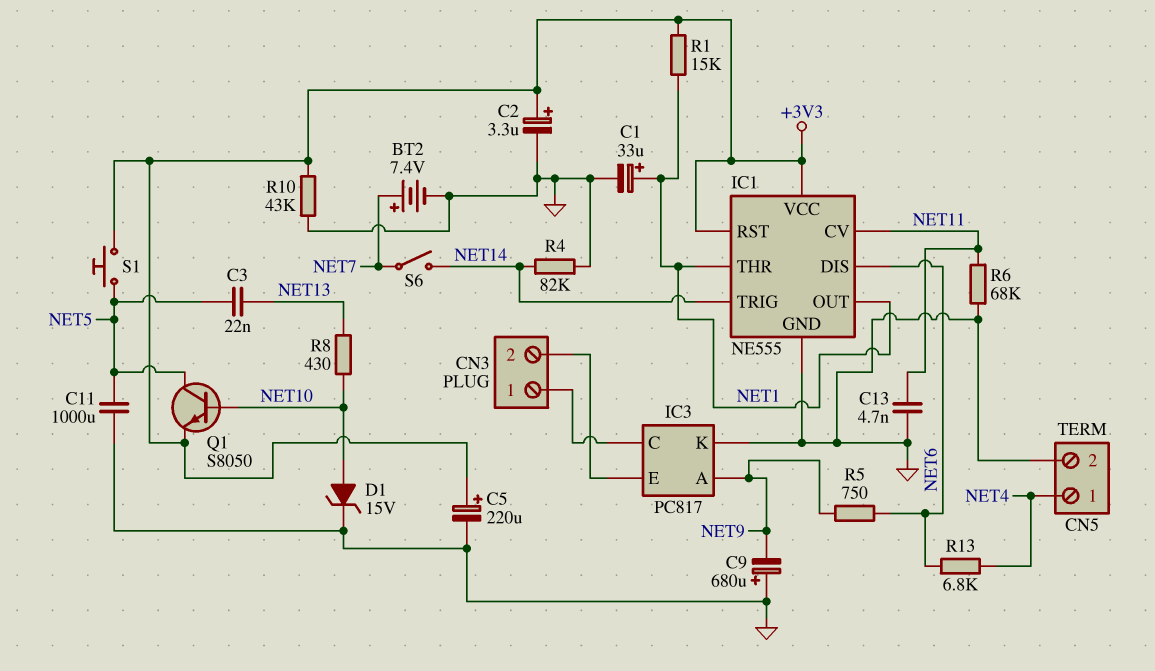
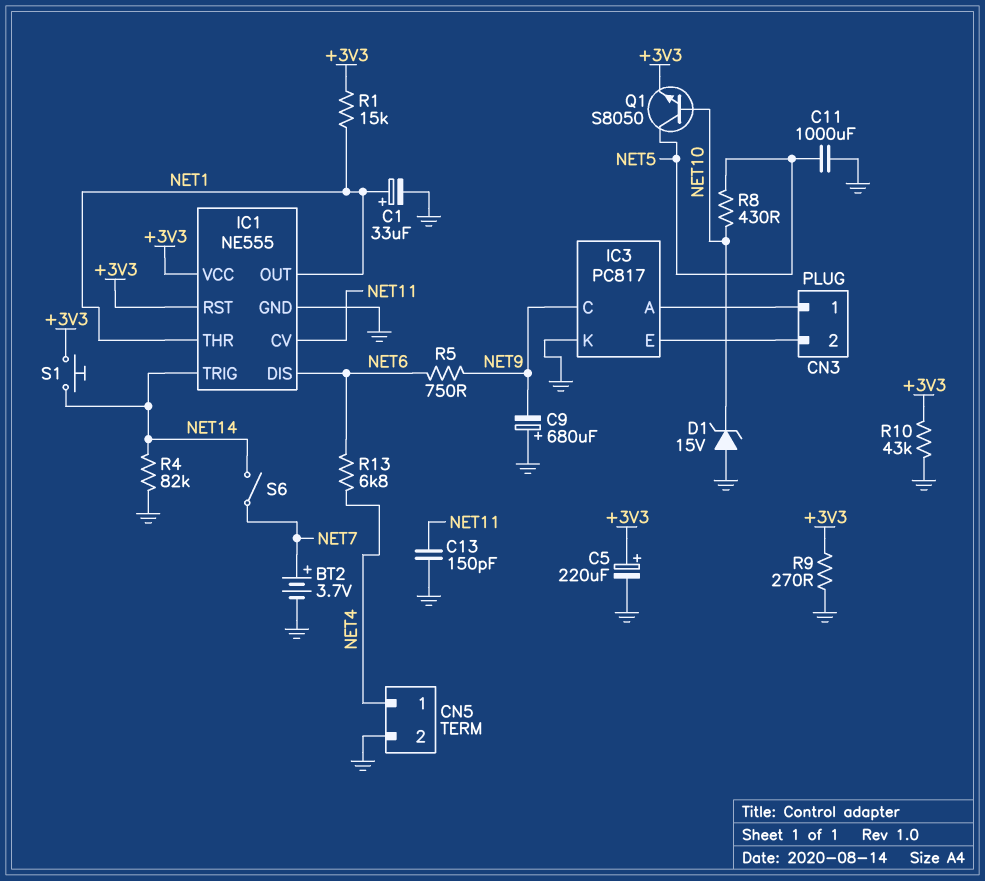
BT2: 7.4V (plus NET7, minus GND) -> 3.7V (plus NET7, minus GND)
C2: 3.3uF (plus +3V3, minus GND) -> none
C3: 22nF (NET5, NET13) -> none
C13: 4.7nF (GND, NET11) -> 150pF (GND, NET11)
D1: zener 15V (A NET10, K GND) -> zener 15V (A GND, K NET10)
IC3 pin A: NET9 -> CN3/1
IC3 pin C: CN3/1 -> NET9
R6: 68k (GND, NET11) -> none
R8: 430 (NET10, NET13) -> 430 (NET5, NET10)
R9: none -> 270 (+3V3, GND)
S1: button (+3V3, NET5) -> button (+3V3, NET14)

